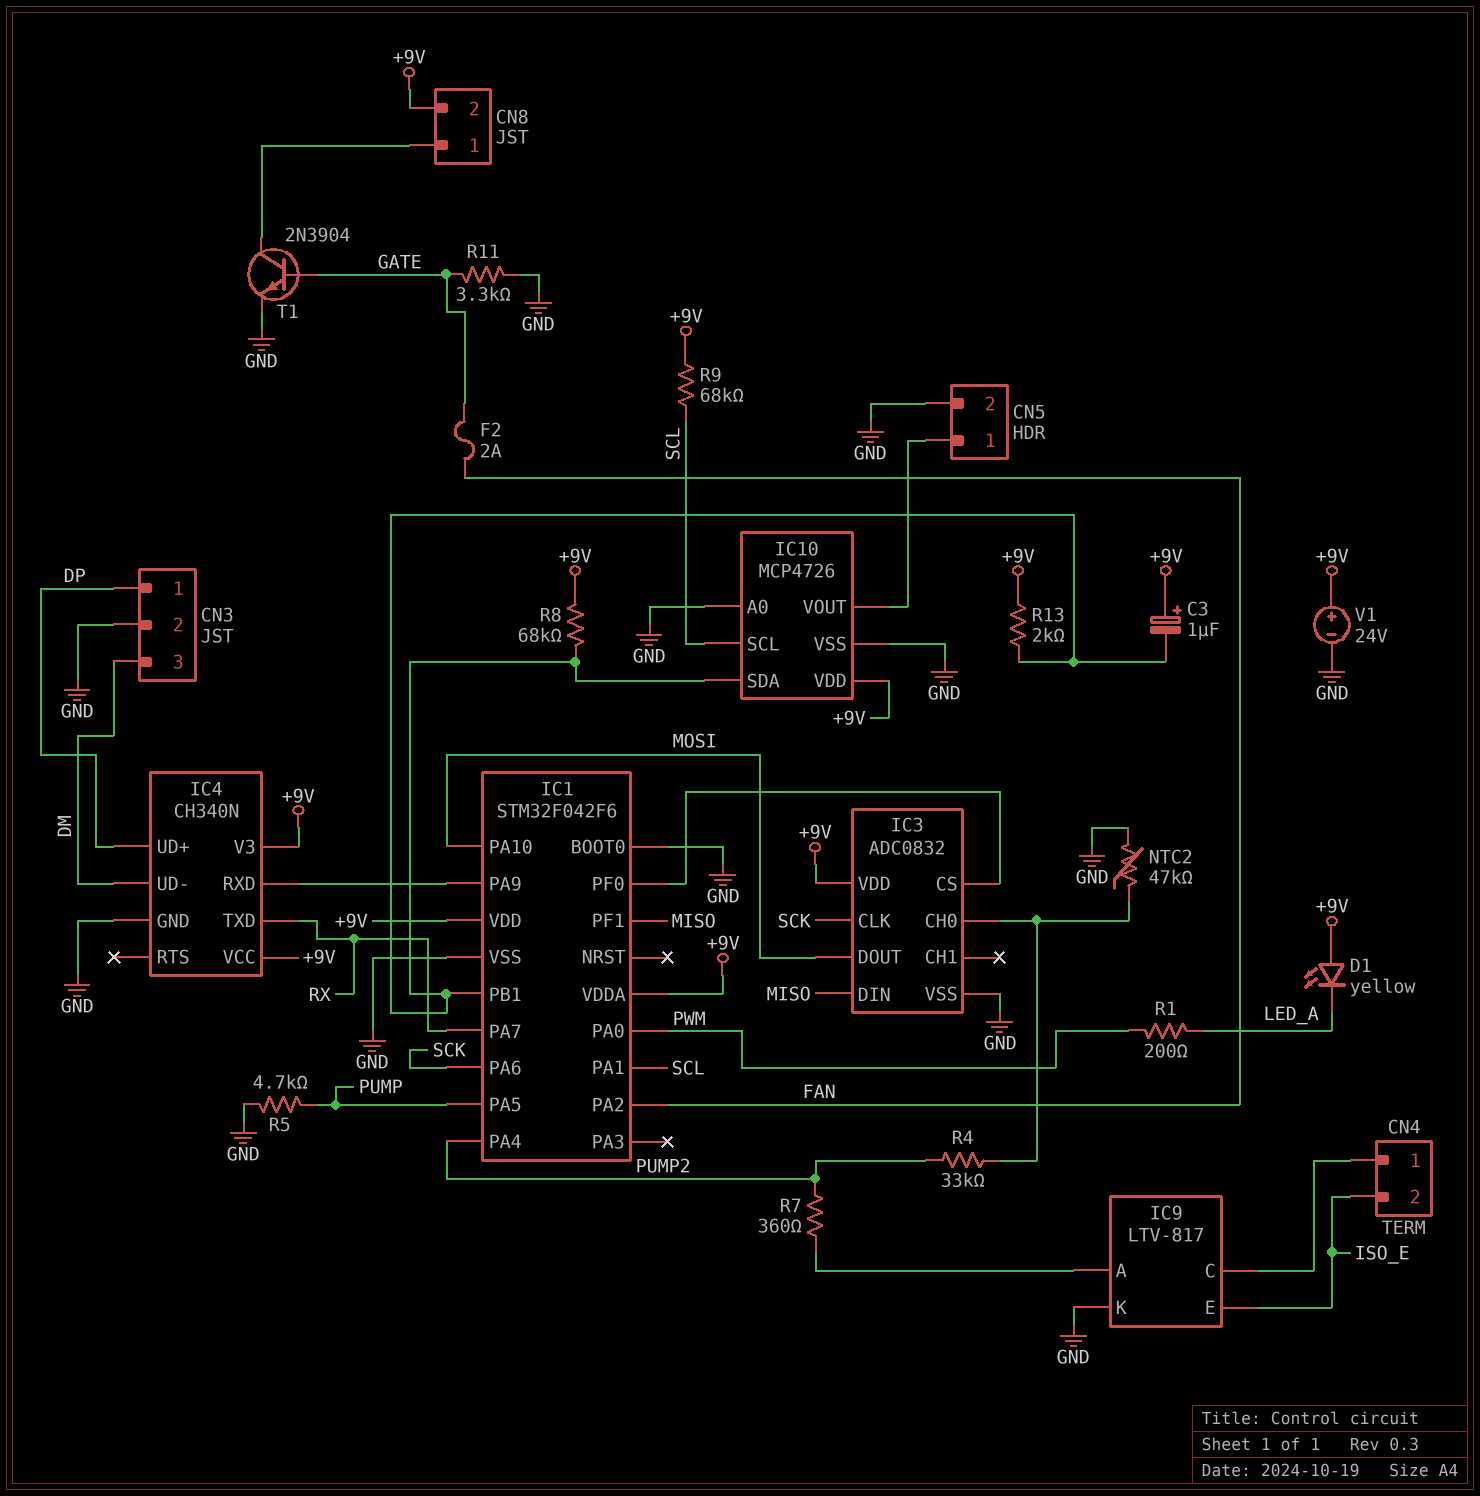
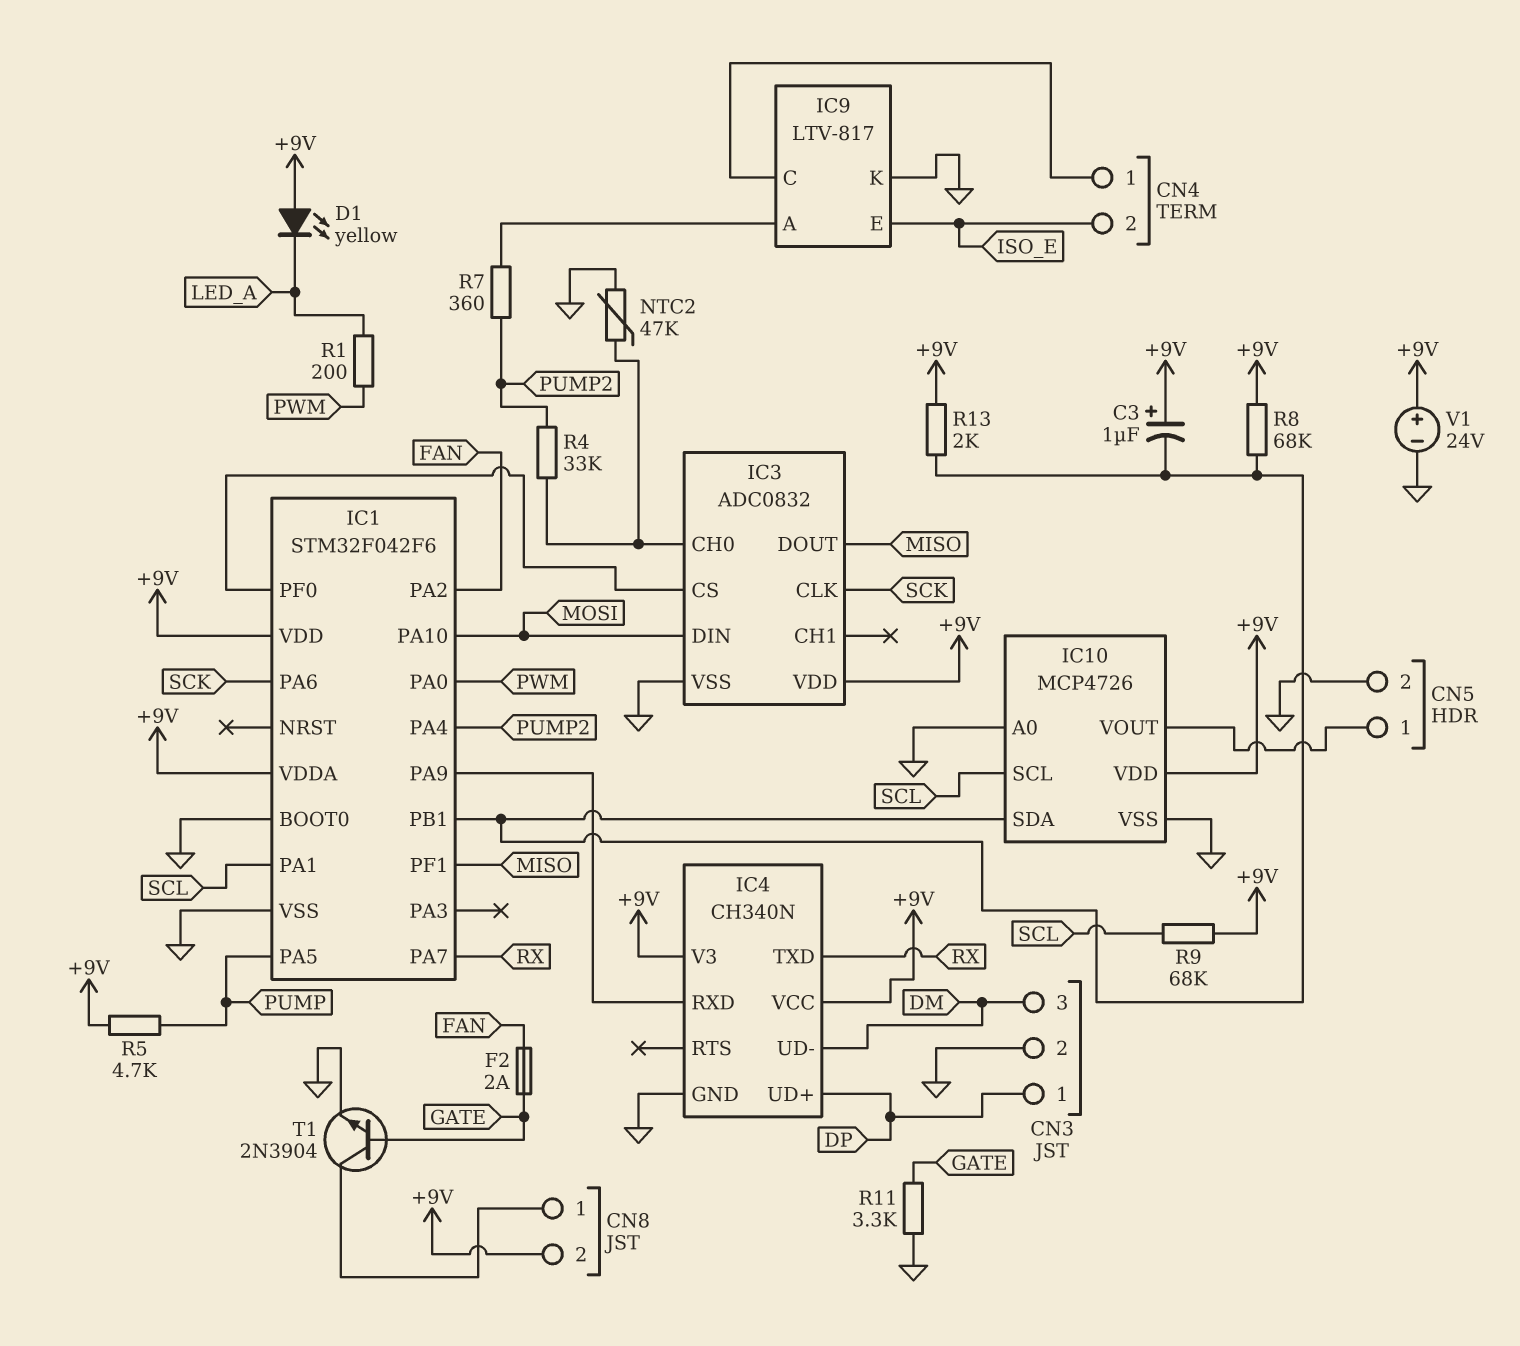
IC3 pin DIN: MISO -> MOSI
IC3 pin DOUT: MOSI -> MISO
R5: 4.7k (GND, PUMP) -> 4.7k (+9V, PUMP)

